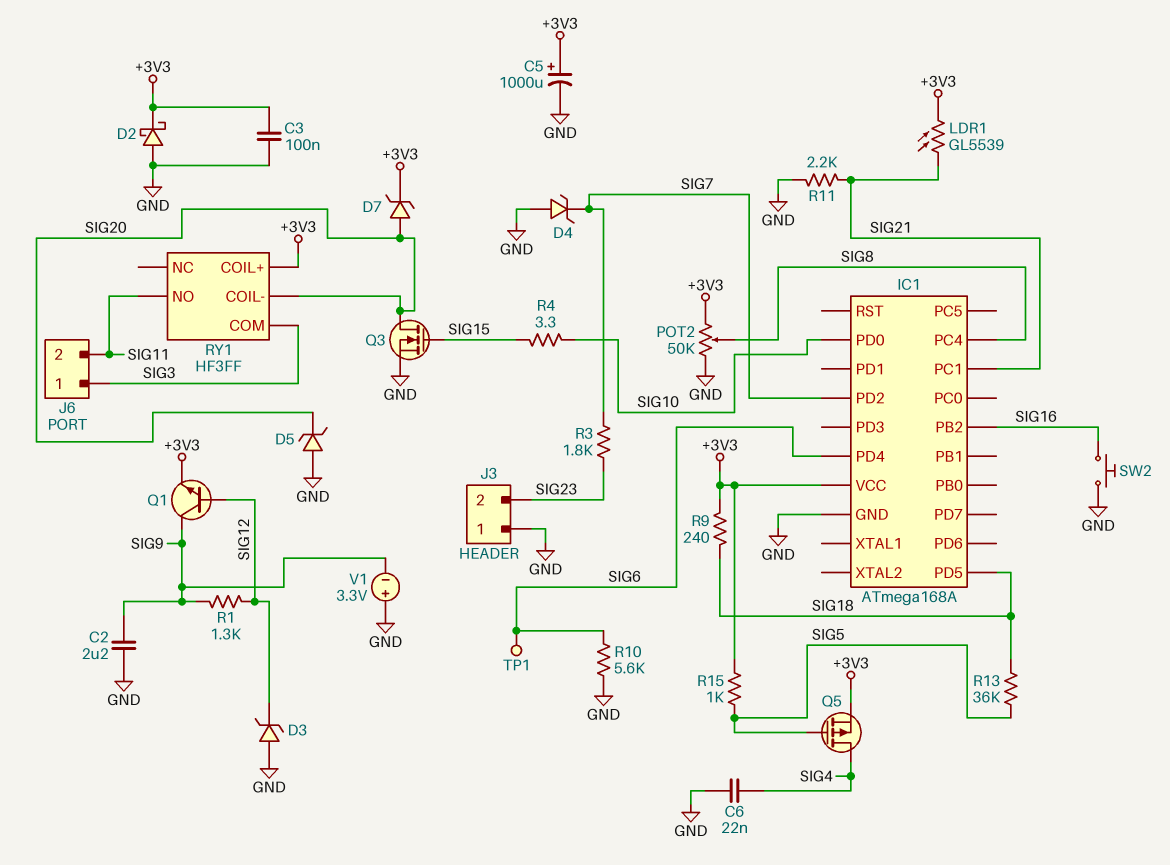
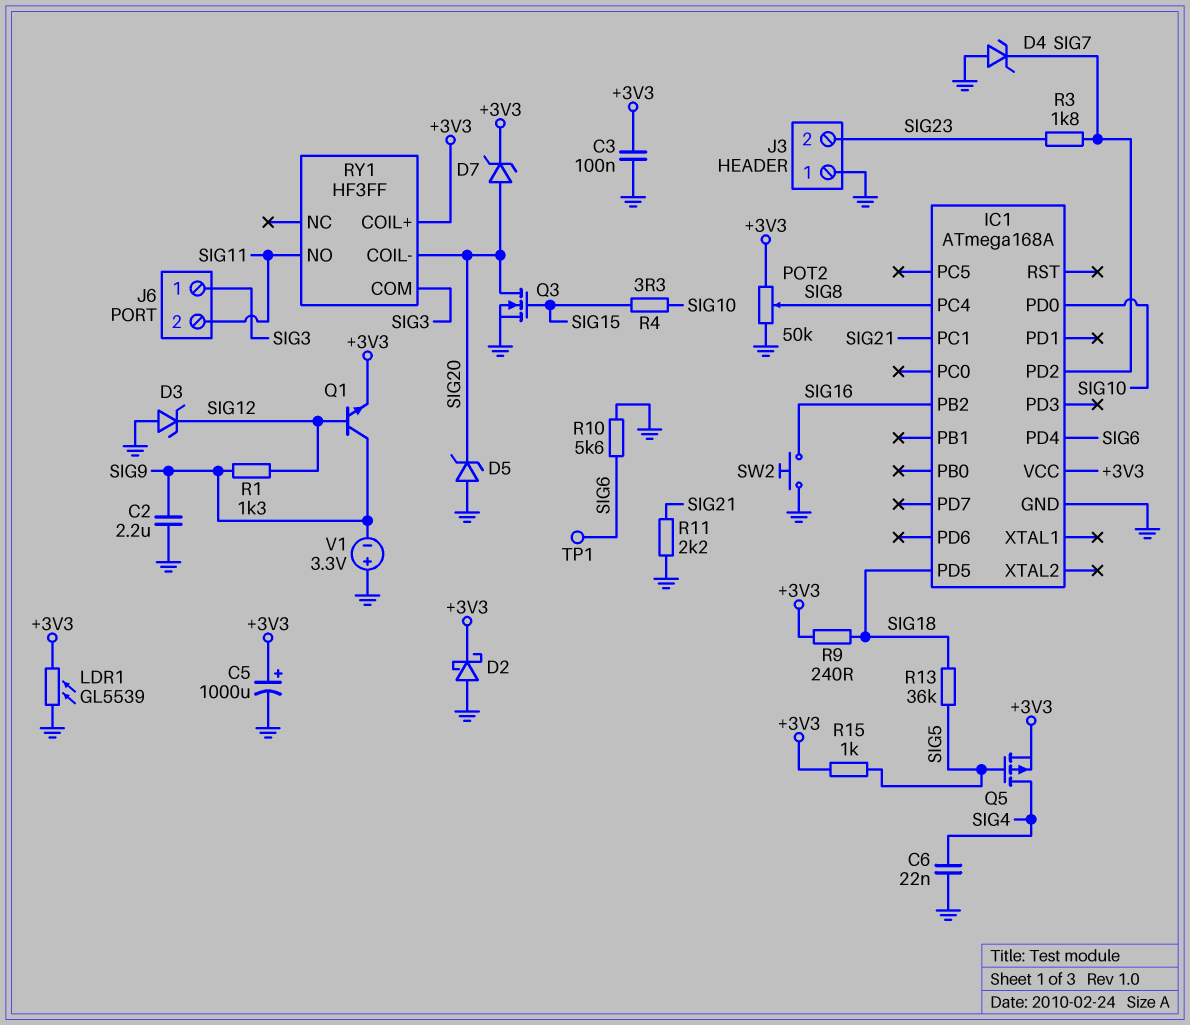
LDR1: GL5539 (+3V3, SIG21) -> GL5539 (+3V3, GND)

